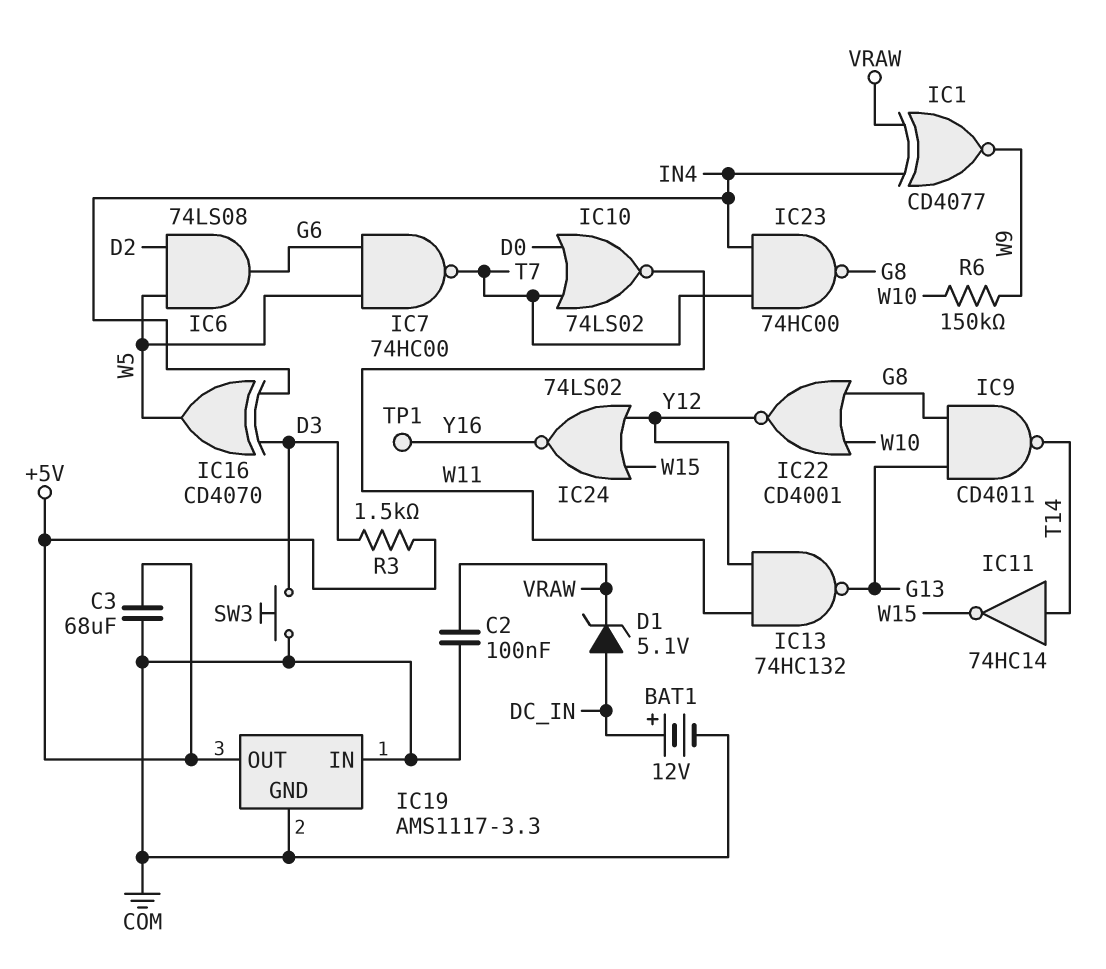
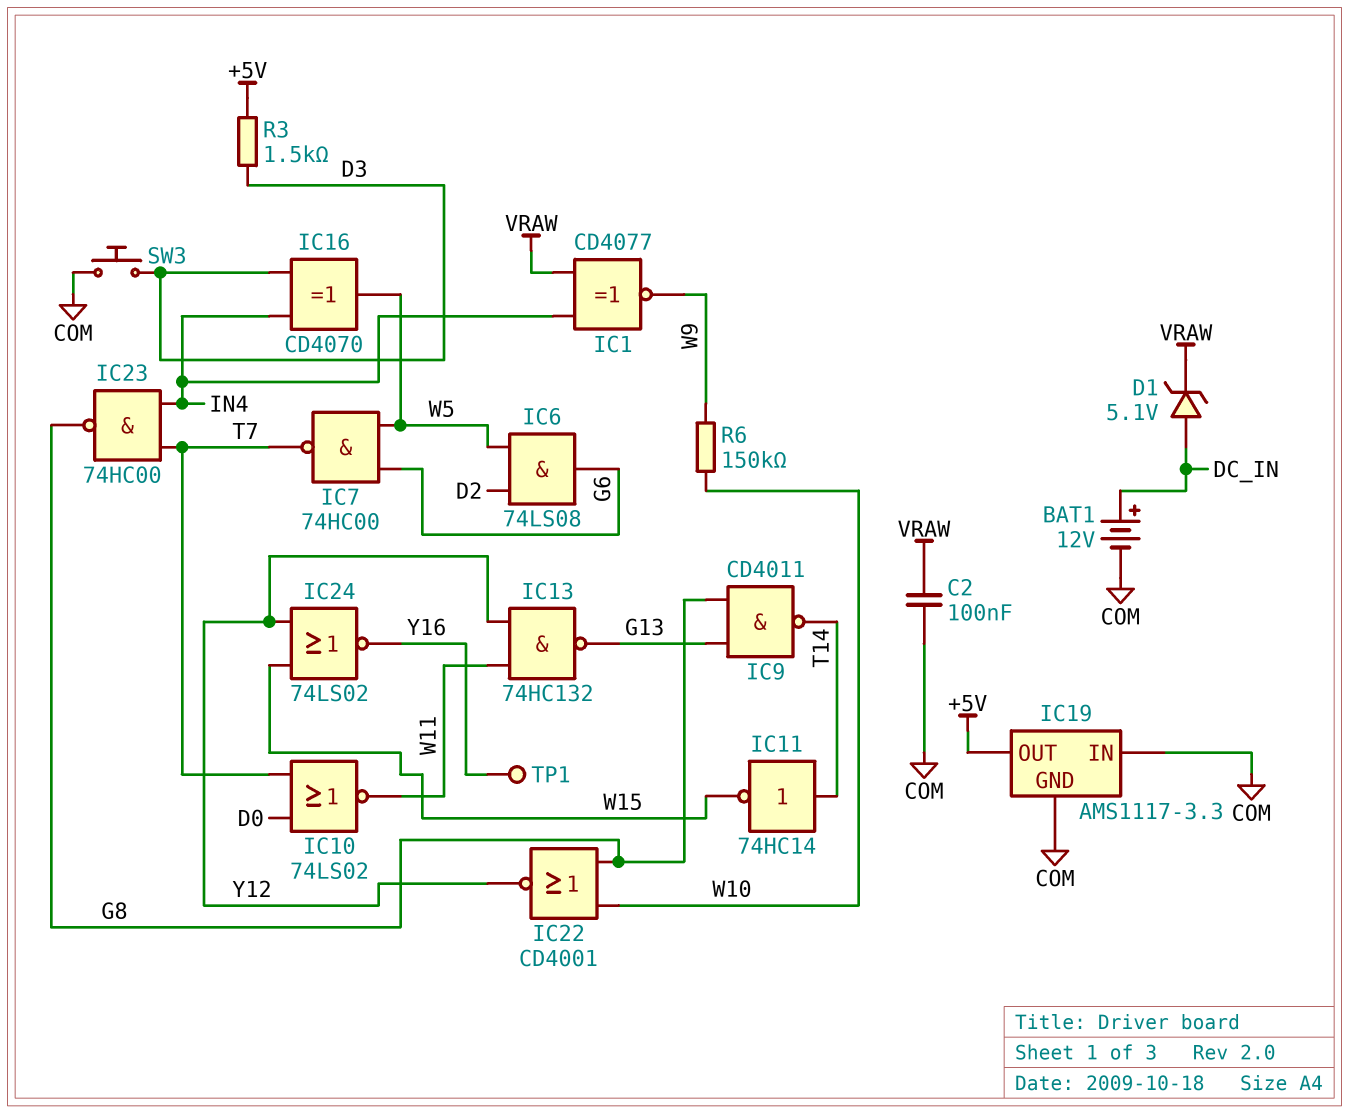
C3: 68uF (+5V, COM) -> none

